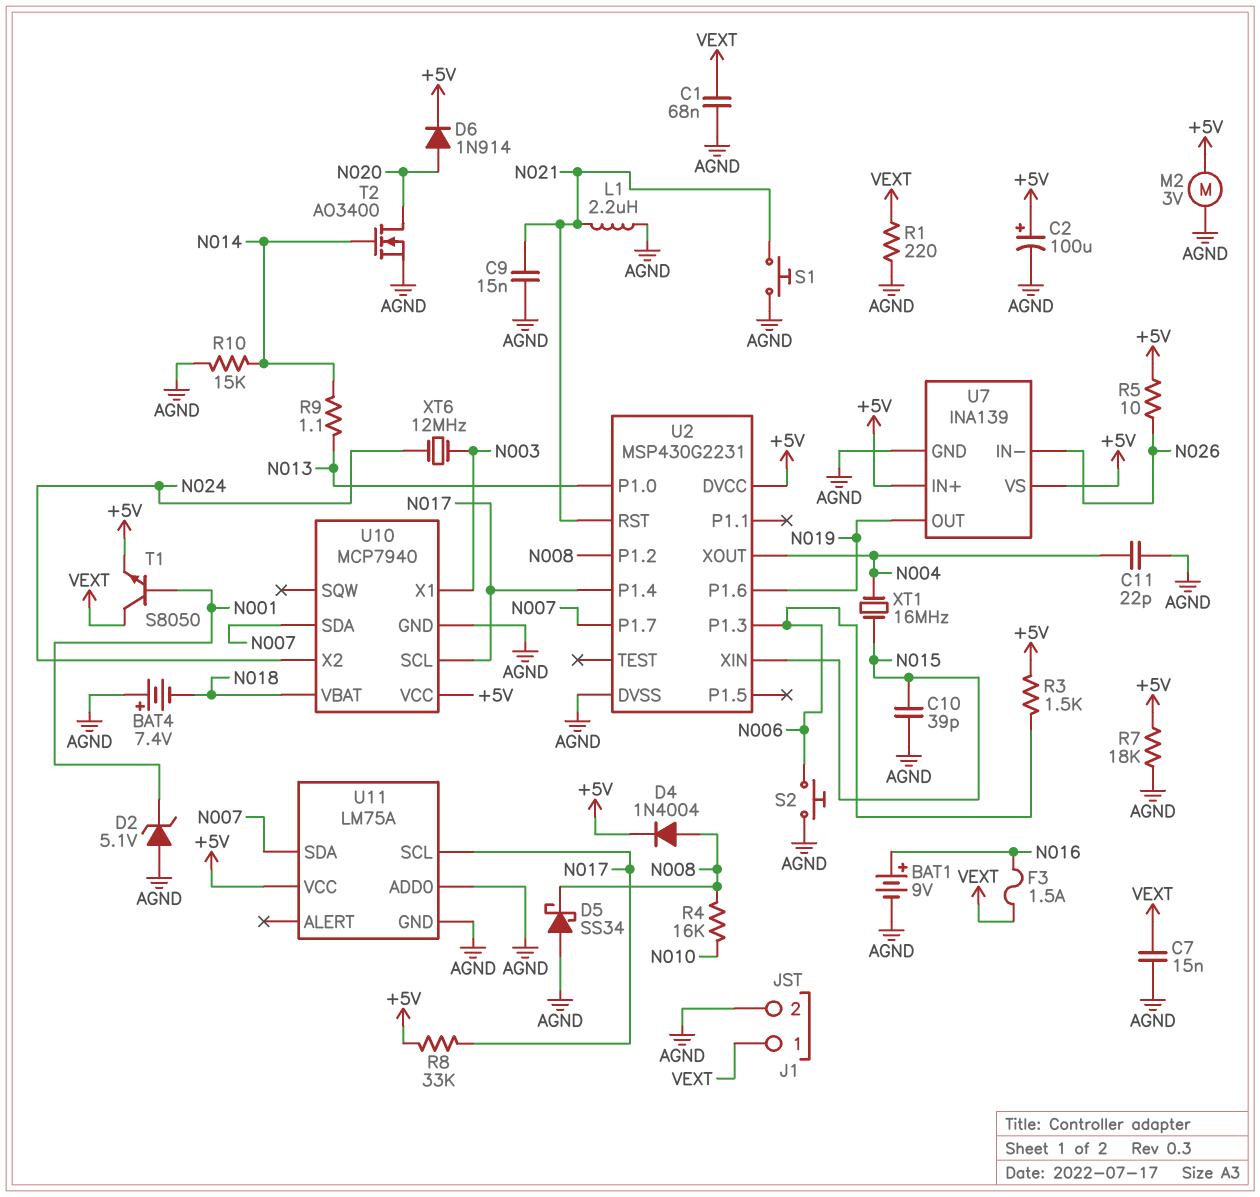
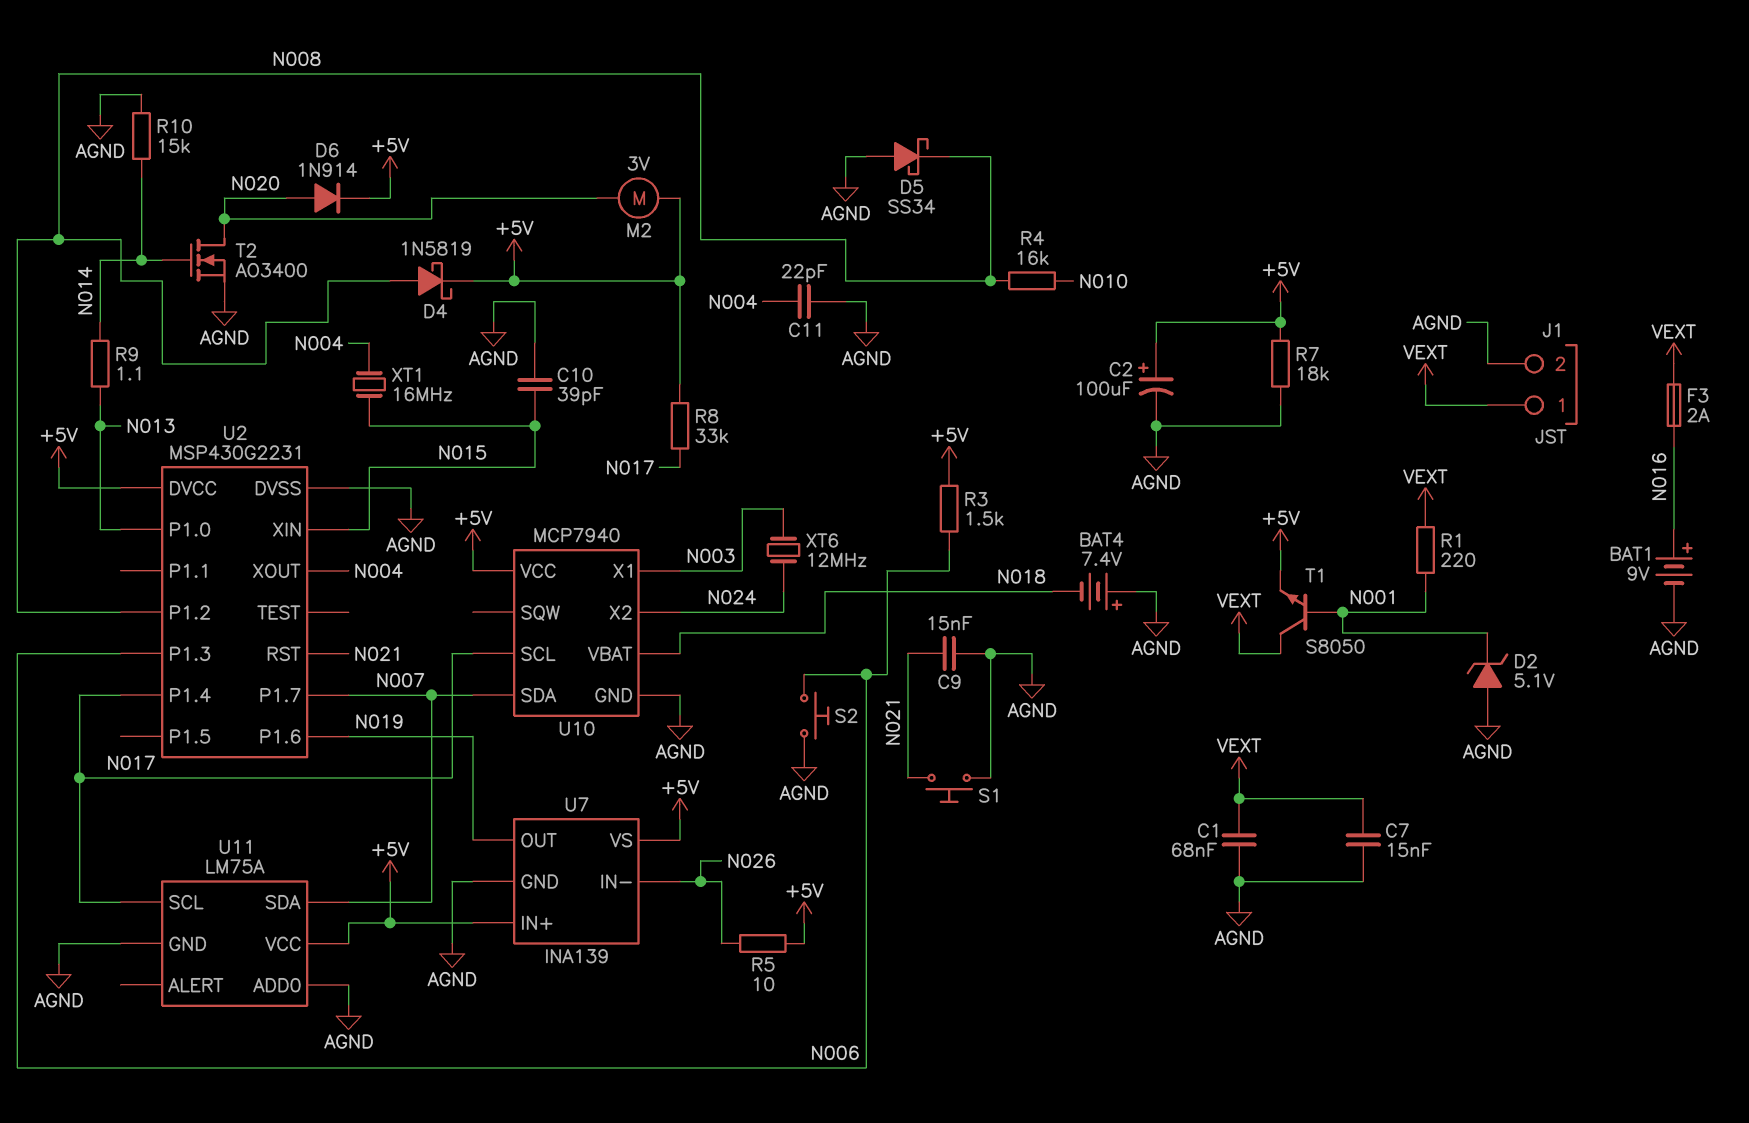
D4: diode 1N4004 (A N008, K +5V) -> schottky 1N5819 (A N008, K +5V)
F3: 1.5A (N016, VEXT) -> 2A (N016, VEXT)
L1: 2.2uH (AGND, N021) -> none
M2: motor 3V (+5V, AGND) -> motor 3V (+5V, N020)
R1: 220 (AGND, VEXT) -> 220 (N001, VEXT)

